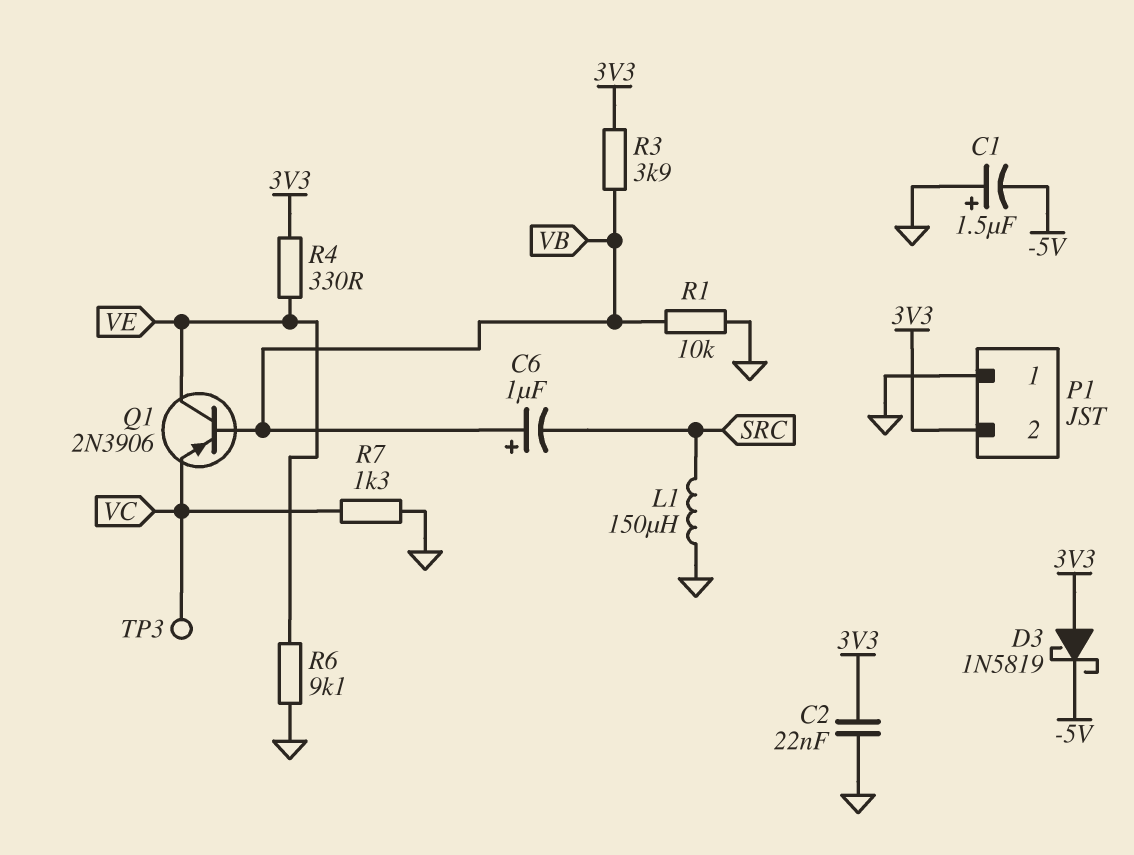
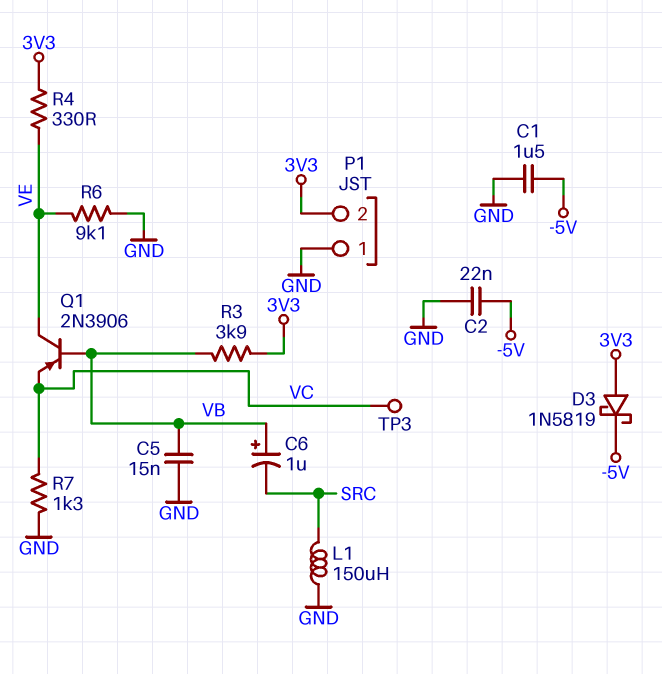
C1: 1.5uF (plus GND, minus -5V) -> 1.5uF (-5V, GND)
C2: 22nF (3V3, GND) -> 22nF (-5V, GND)
C5: none -> 15nF (GND, VB)
R1: 10k (GND, VB) -> none

